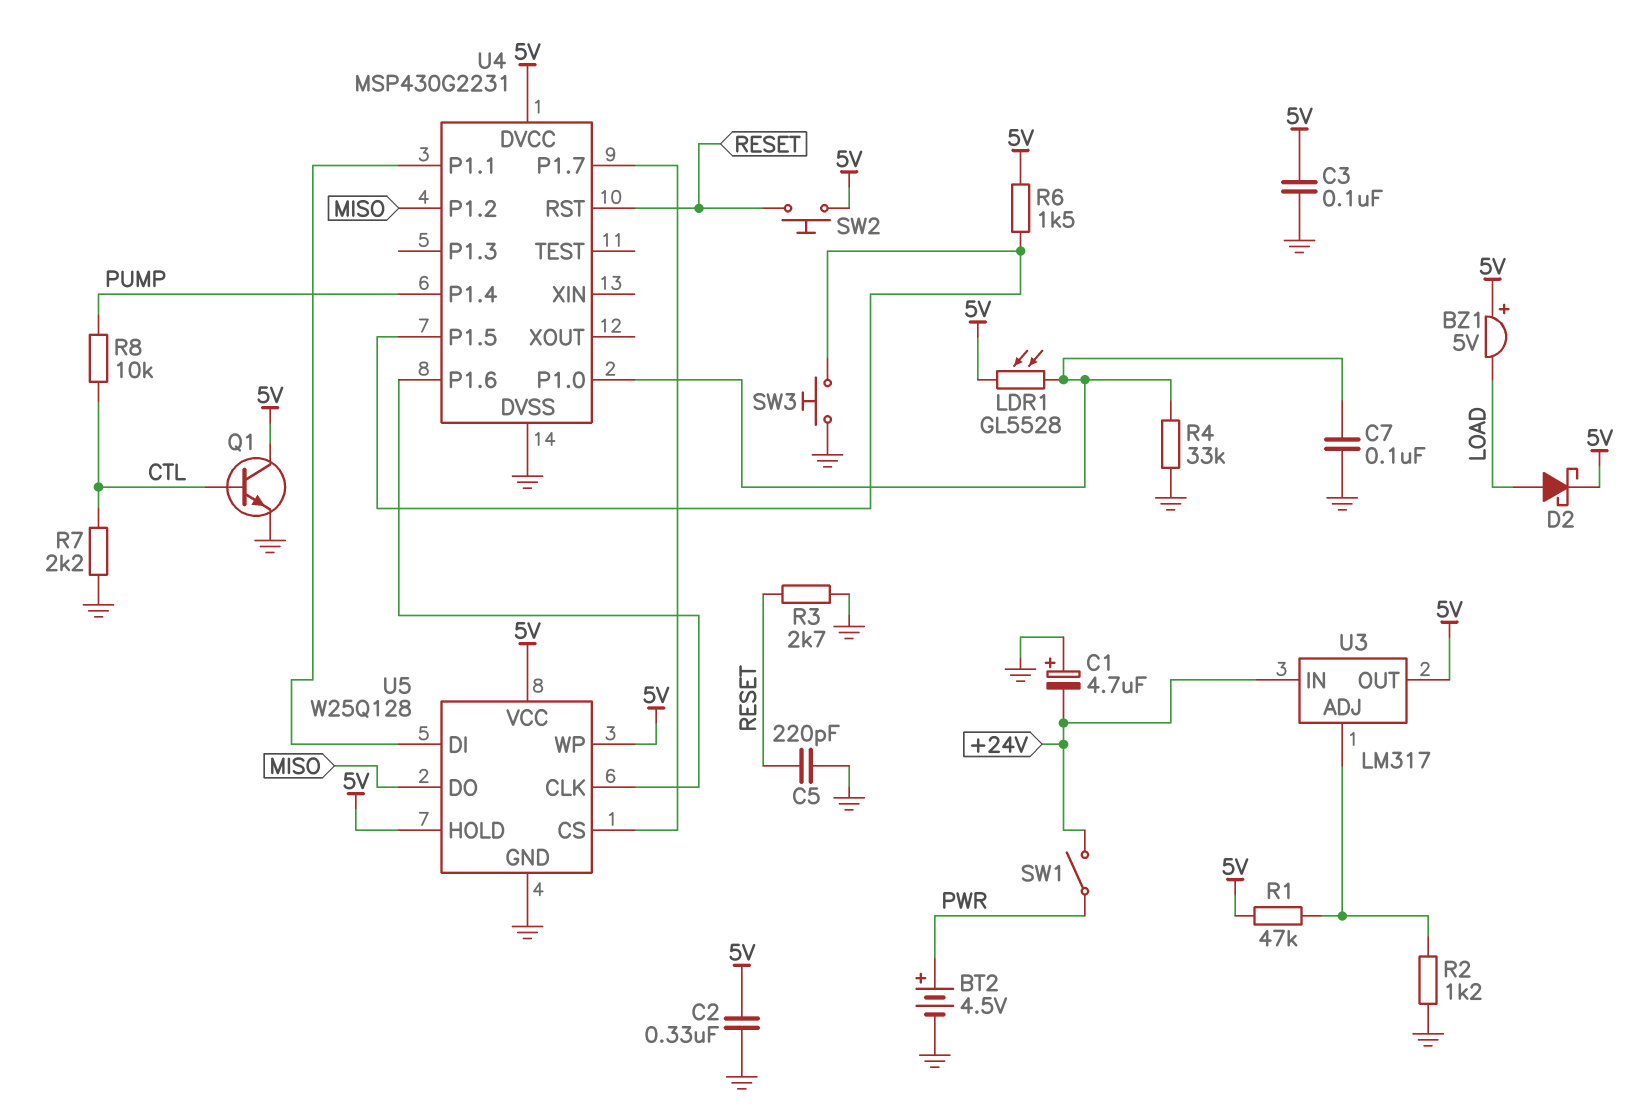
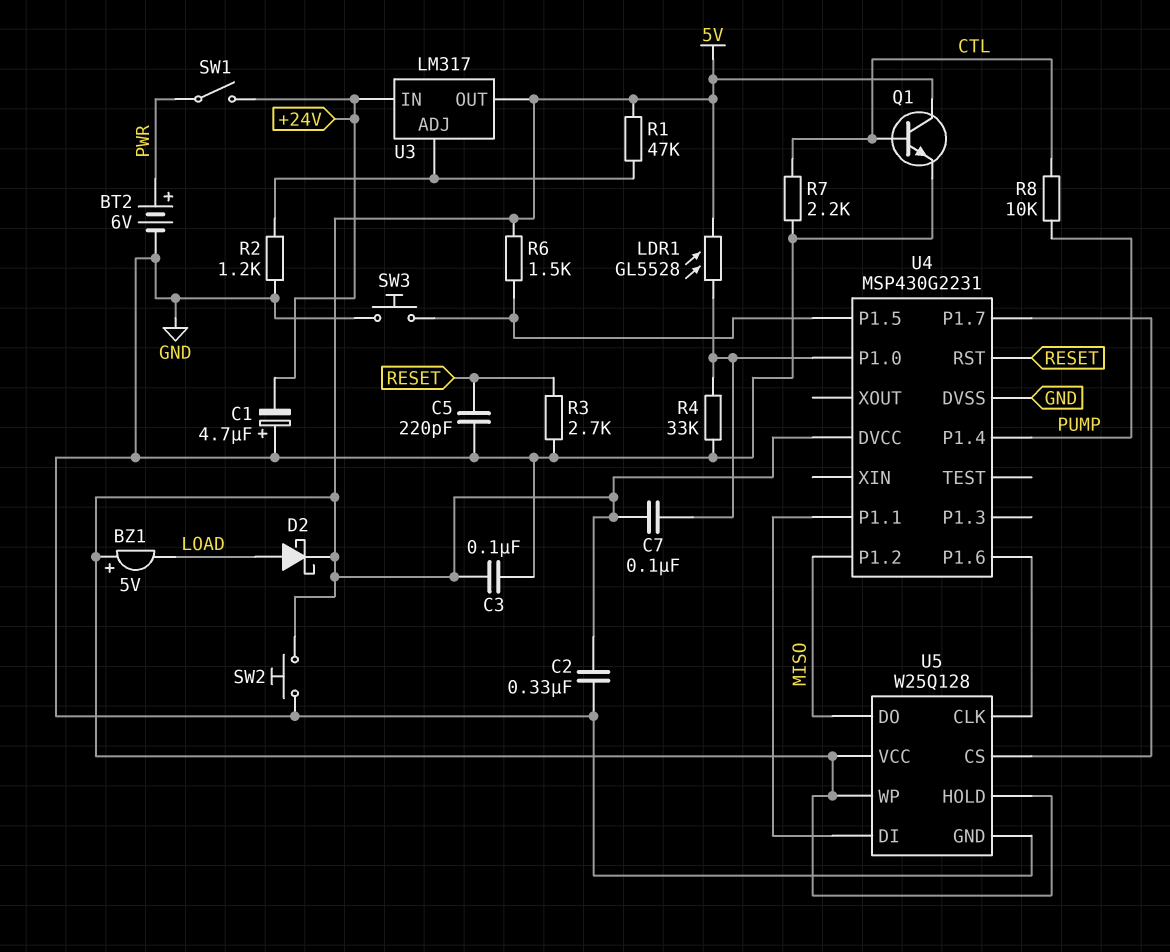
BT2: 4.5V (plus PWR, minus GND) -> 6V (plus PWR, minus GND)
C7: 100nF (GND, U4/P1.0) -> 100nF (5V, U4/P1.0)
SW2: button (5V, RESET) -> button (5V, GND)

